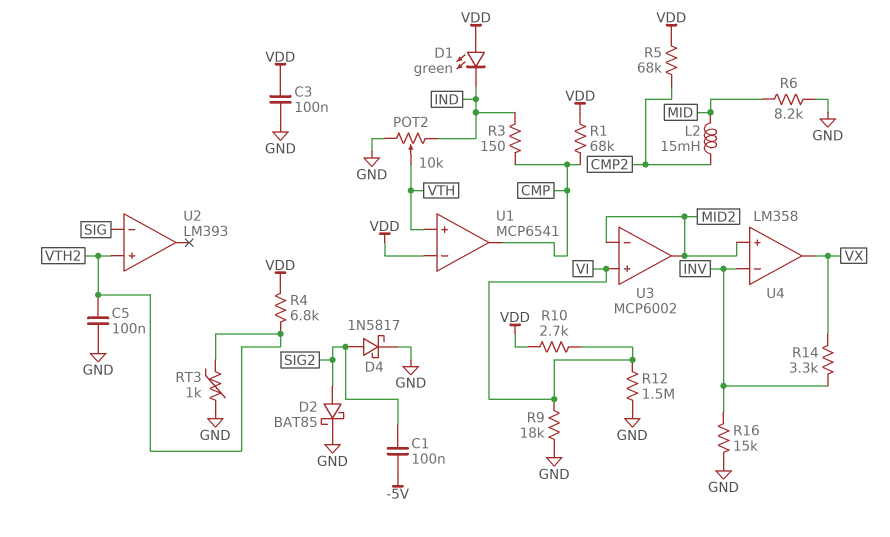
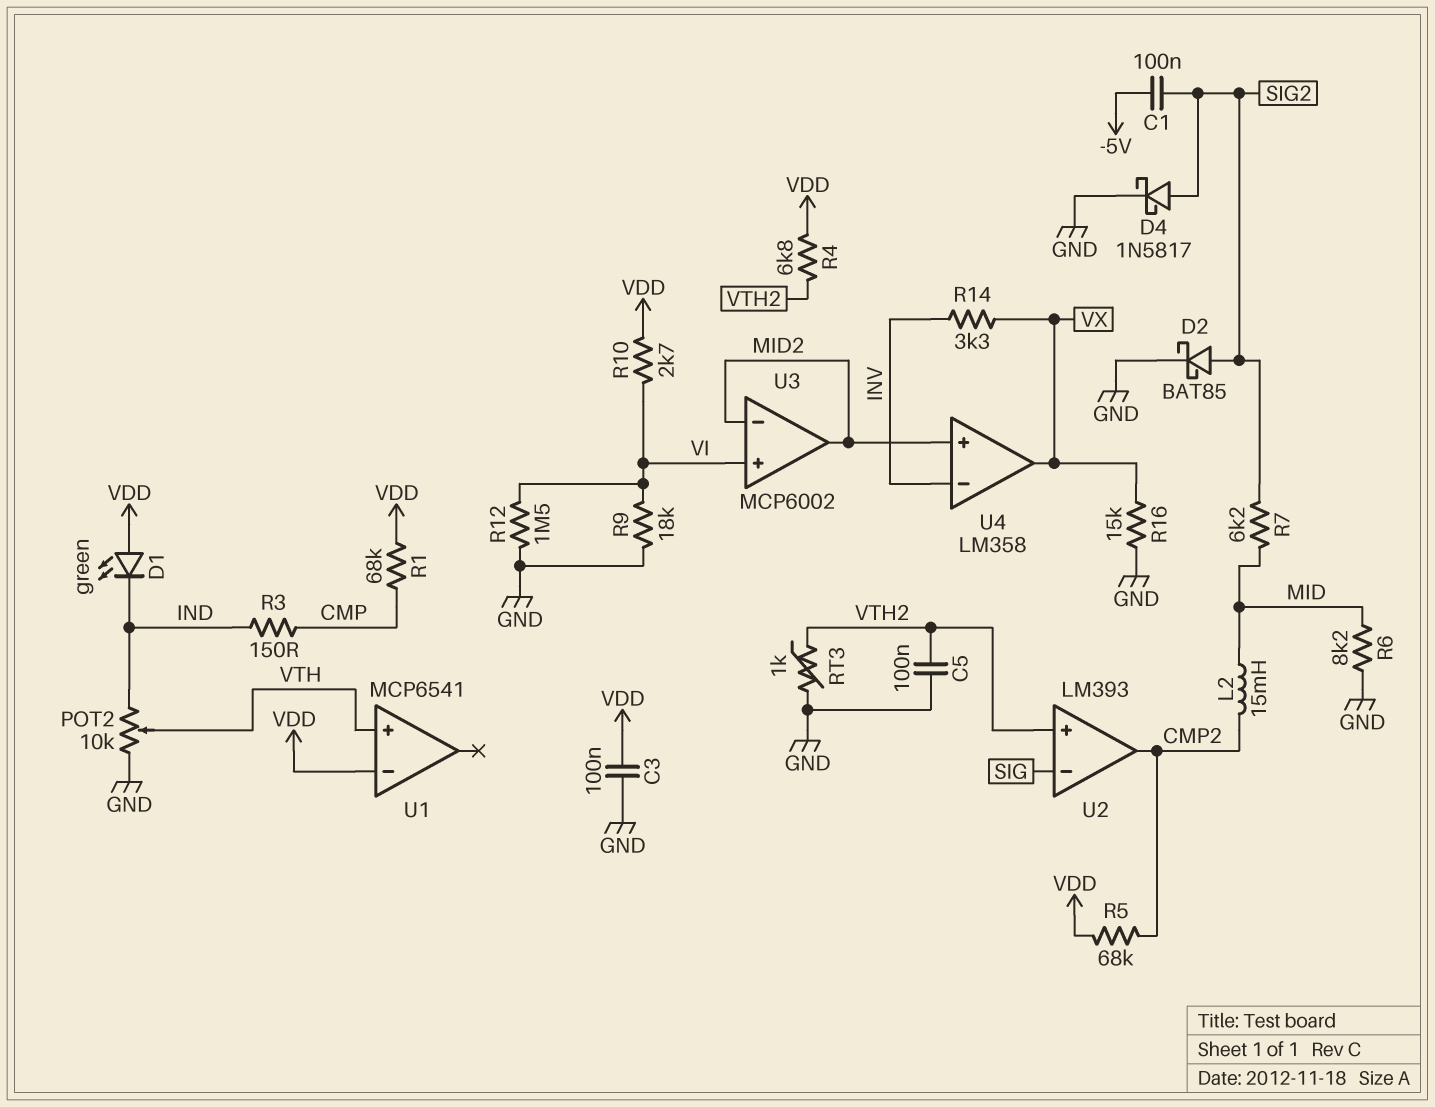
R7: none -> 6.2k (MID, SIG2)
R16: 15k (GND, INV) -> 15k (GND, VX)
U1 pin out: CMP -> none
U2 pin out: none -> CMP2

